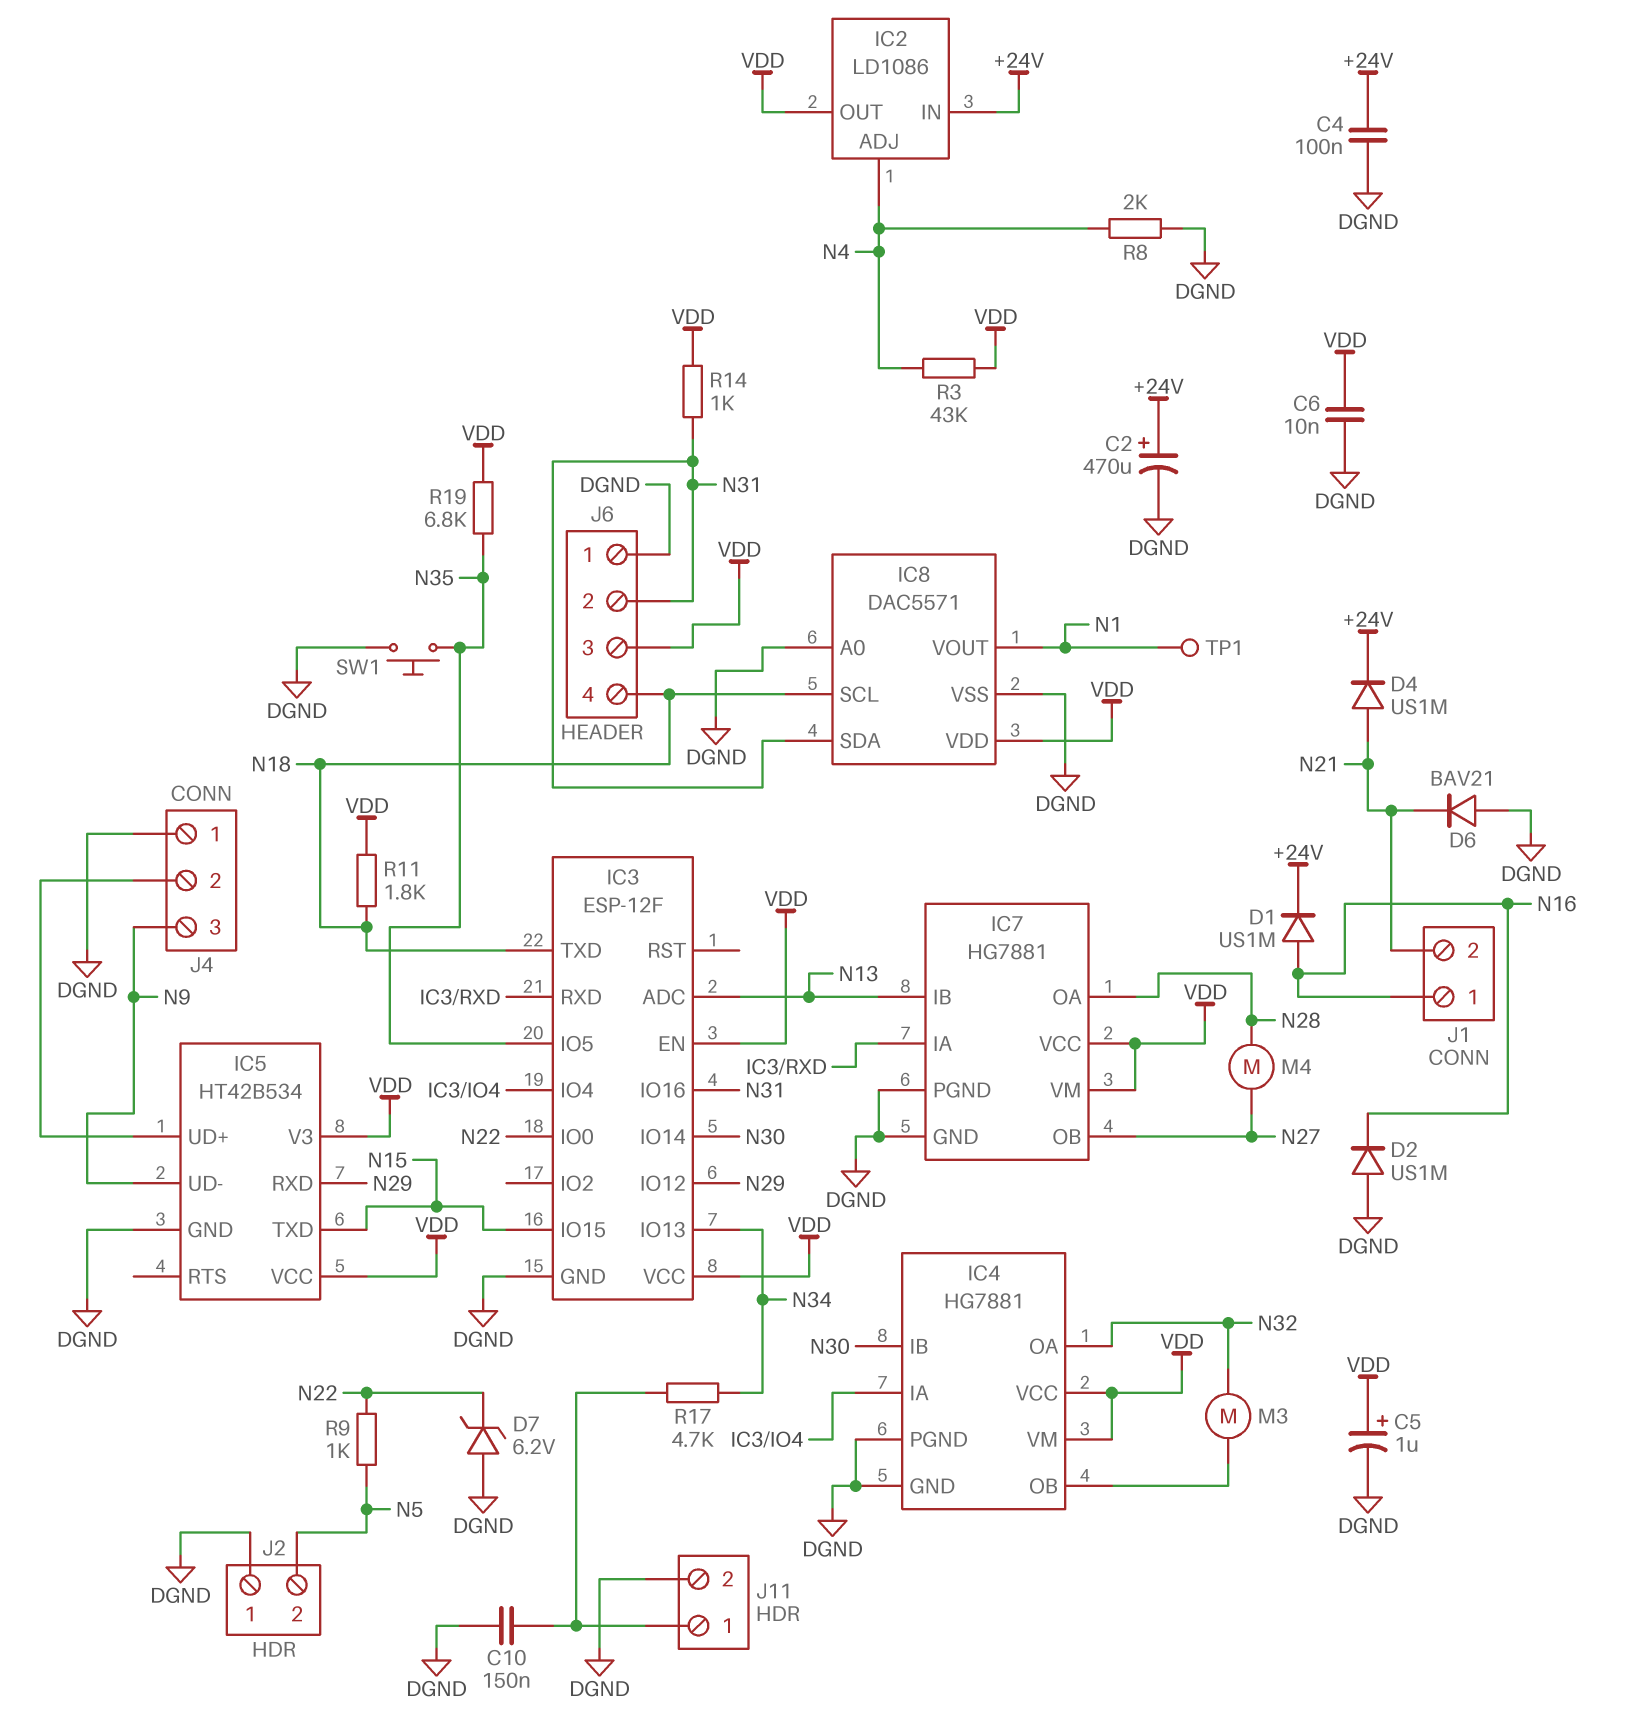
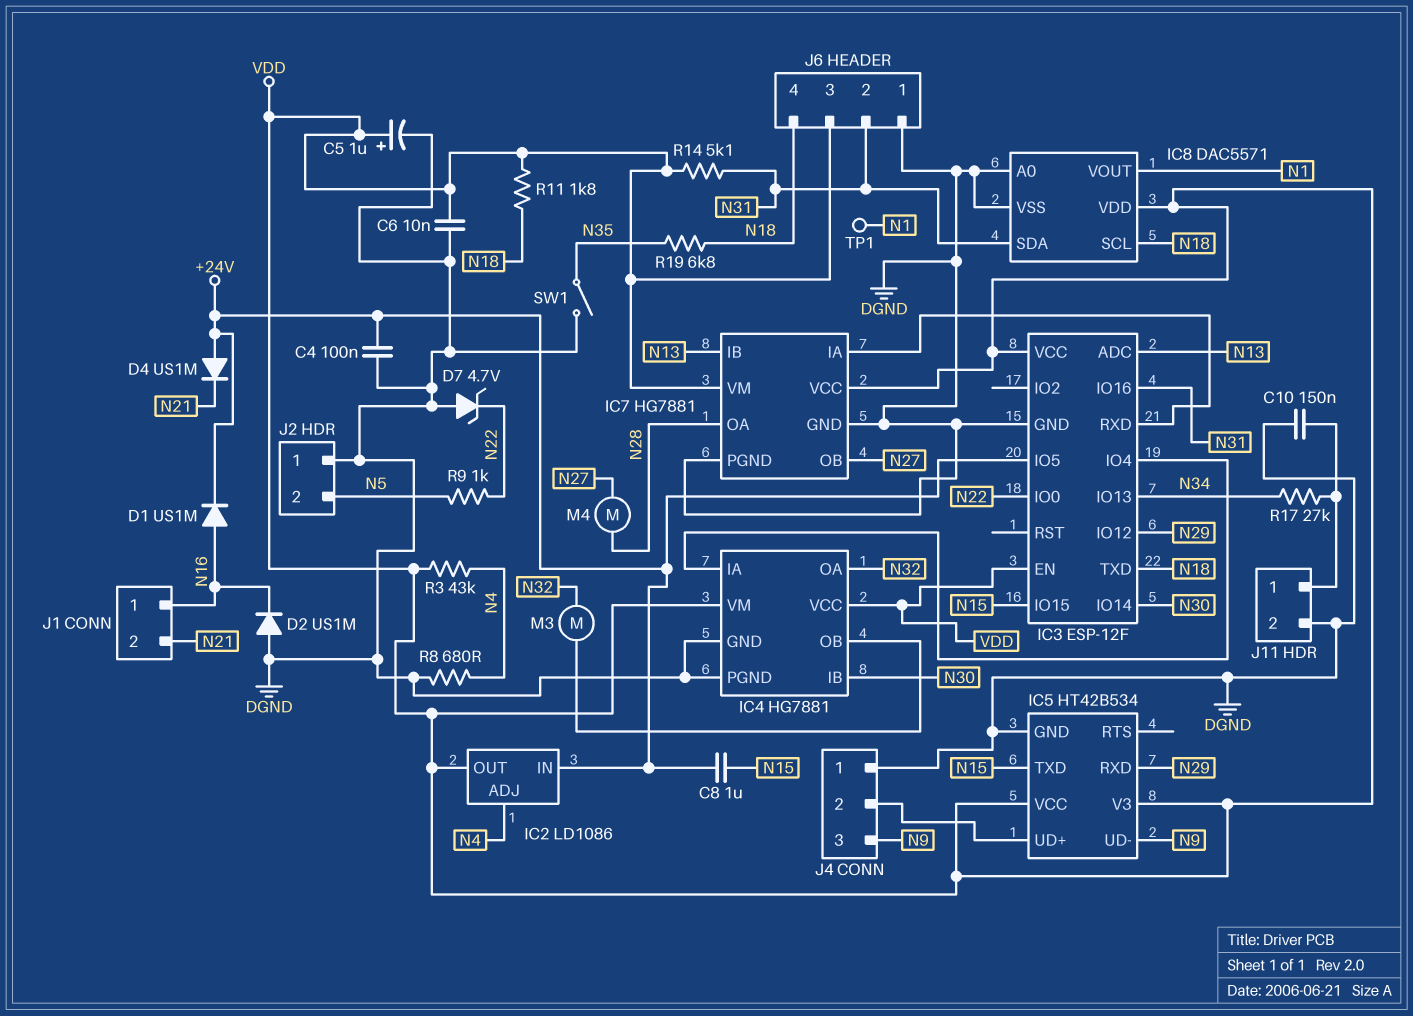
C2: 470uF (plus +24V, minus DGND) -> none
C8: none -> 1uF (+24V, N15)
D4: diode US1M (A N21, K +24V) -> diode US1M (A +24V, K N21)
D6: diode BAV21 (A DGND, K N21) -> none
D7: zener 6.2V (A DGND, K N22) -> zener 4.7V (A DGND, K N22)
IC3 pin IO5: N35 -> +24V
R8: 2k (DGND, N4) -> 680 (DGND, N4)
R14: 1k (N31, VDD) -> 5.1k (N31, VDD)
R17: 4.7k (J11/1, N34) -> 27k (J11/1, N34)
R19: 6.8k (N35, VDD) -> 6.8k (N18, N35)
SW1: button (DGND, N35) -> switch (DGND, N35)

